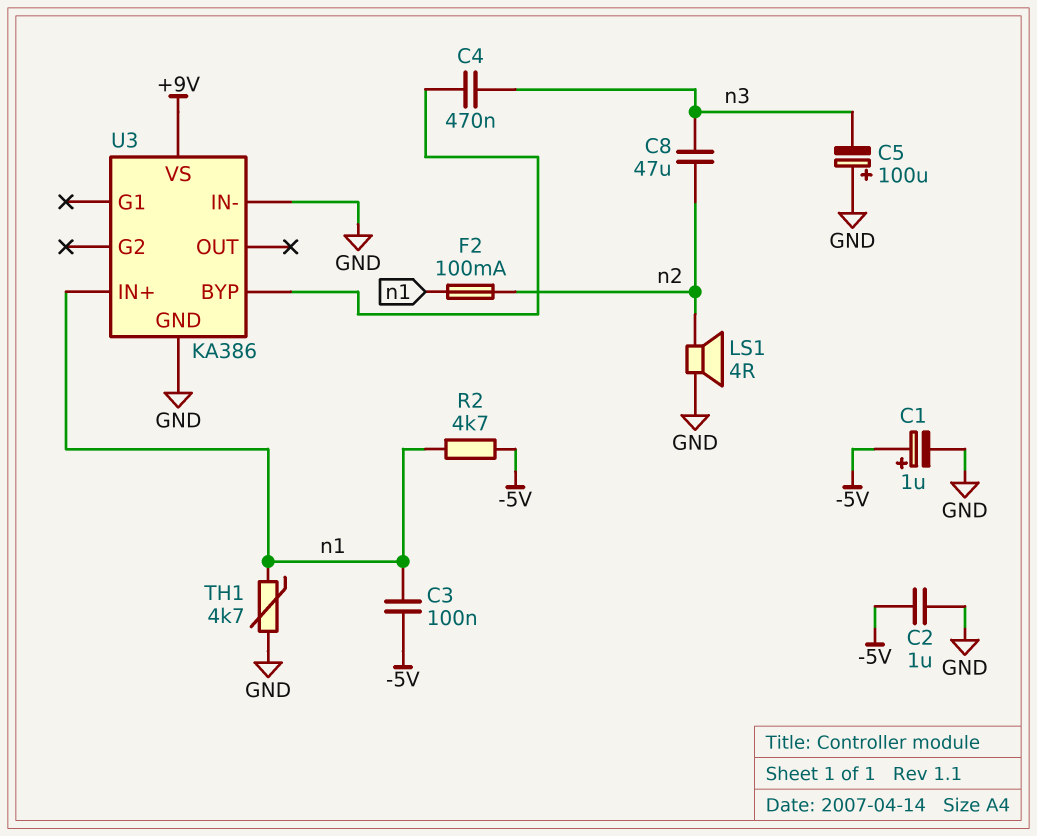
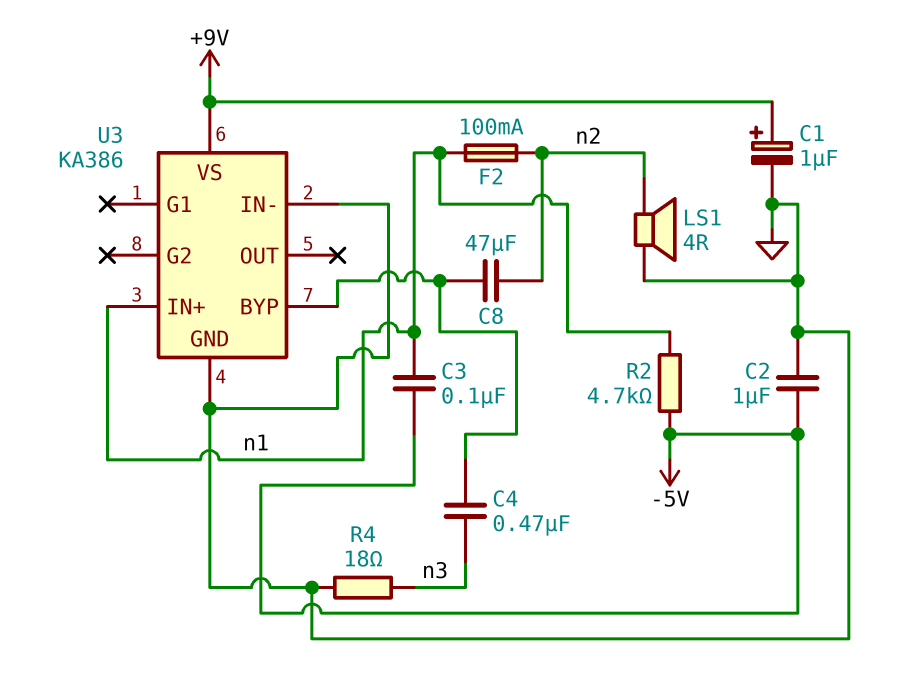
C1: 1uF (plus -5V, minus GND) -> 1uF (plus +9V, minus GND)
C5: 100uF (plus GND, minus n3) -> none
C8: 47uF (n2, n3) -> 47uF (U3/BYP, n2)
R4: none -> 18 (GND, n3)
TH1: 4.7k (GND, n1) -> none

